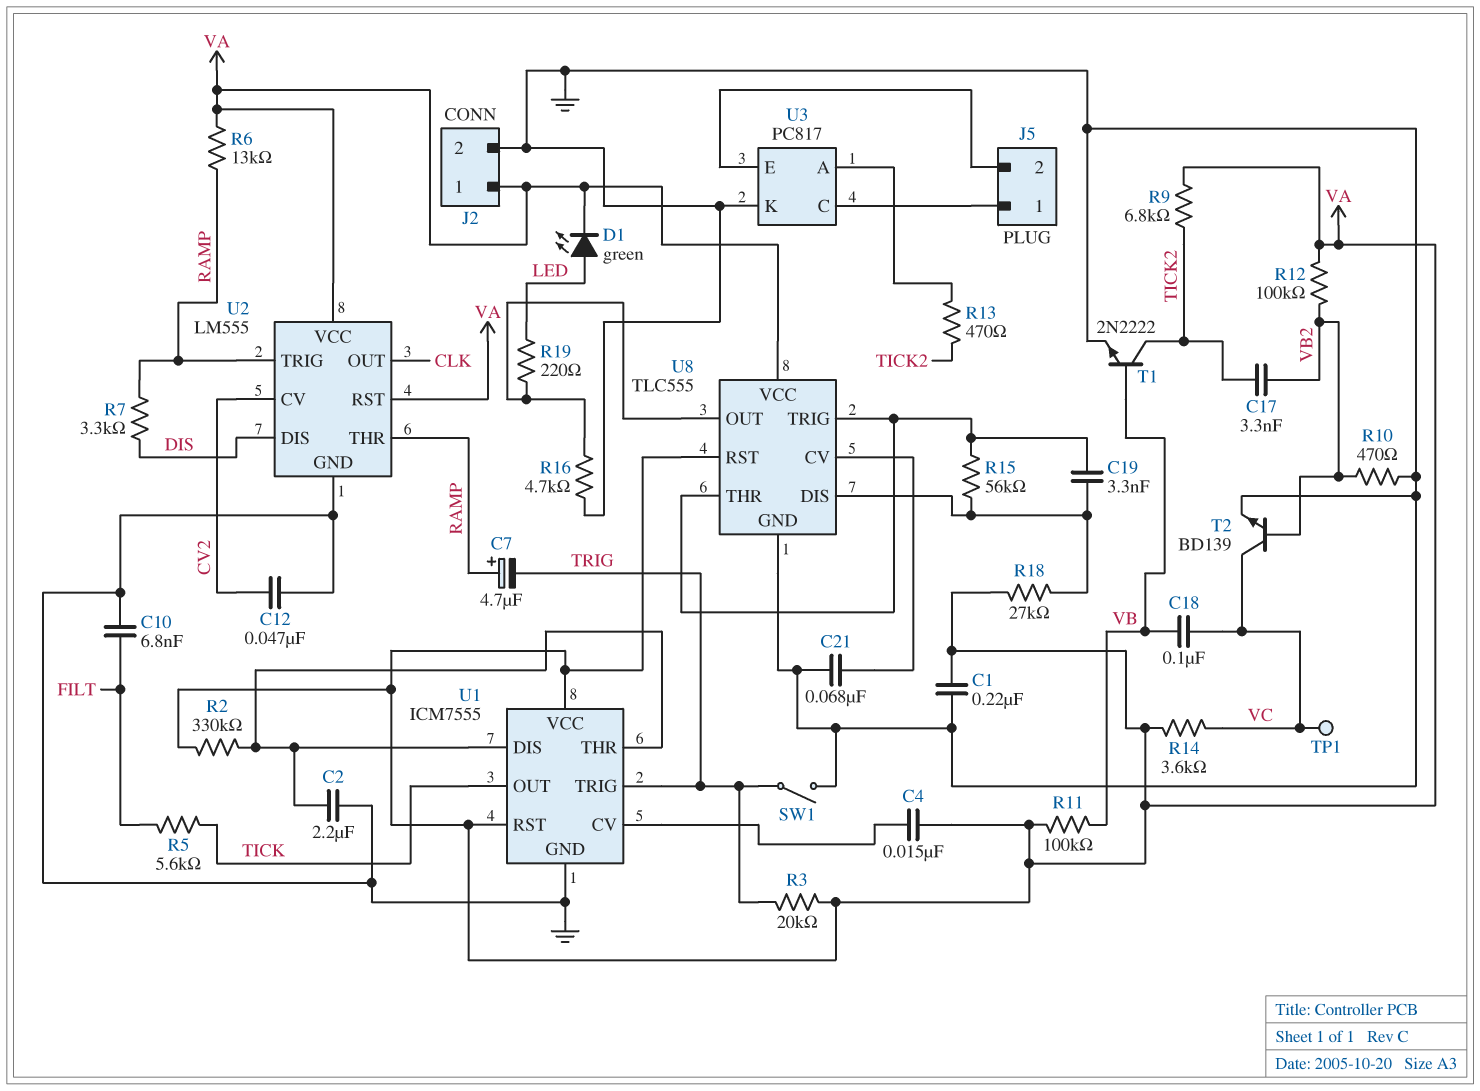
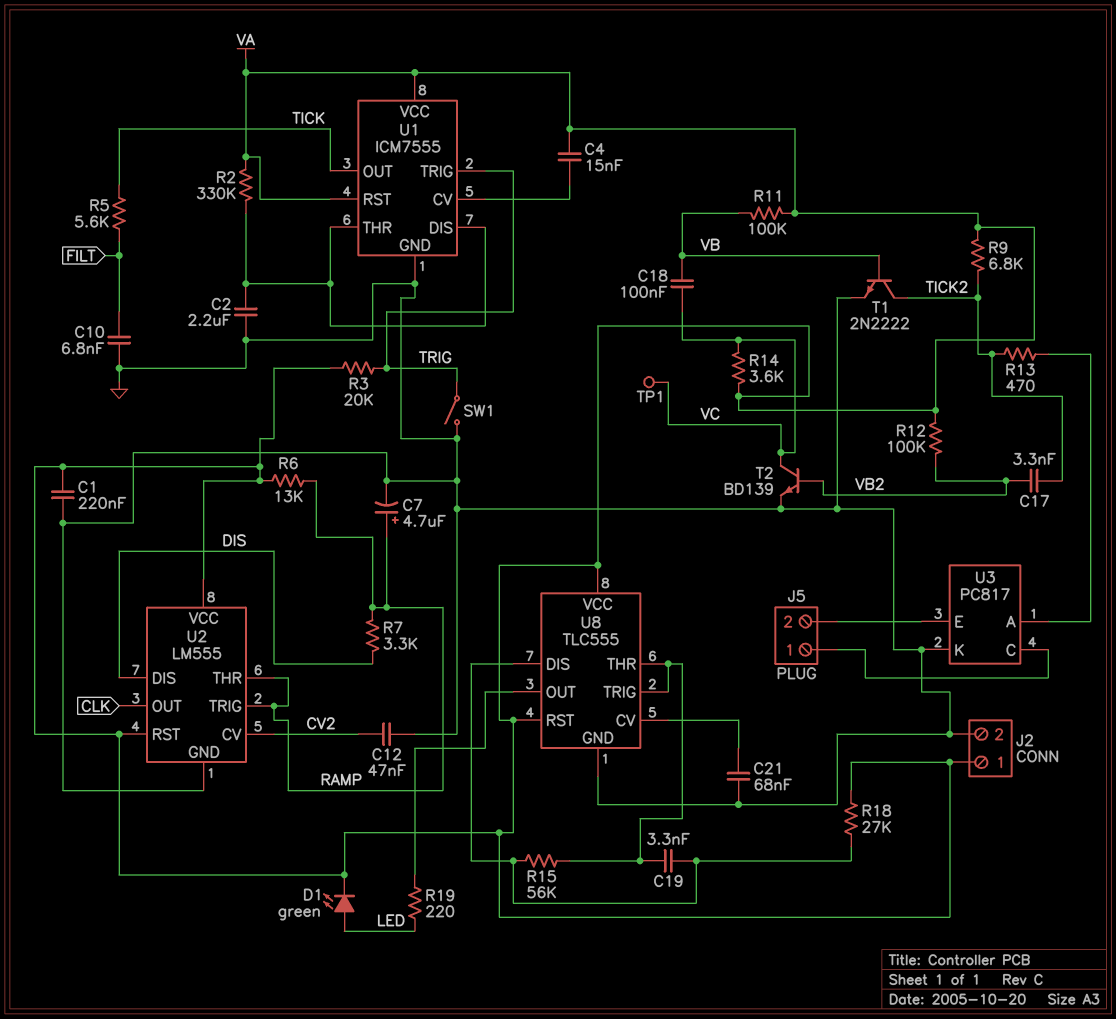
C7: 4.7uF (plus RAMP, minus TRIG) -> 4.7uF (plus RAMP, minus GND)
R10: 470 (GND, VB2) -> none
R16: 4.7k (GND, U8/OUT) -> none

